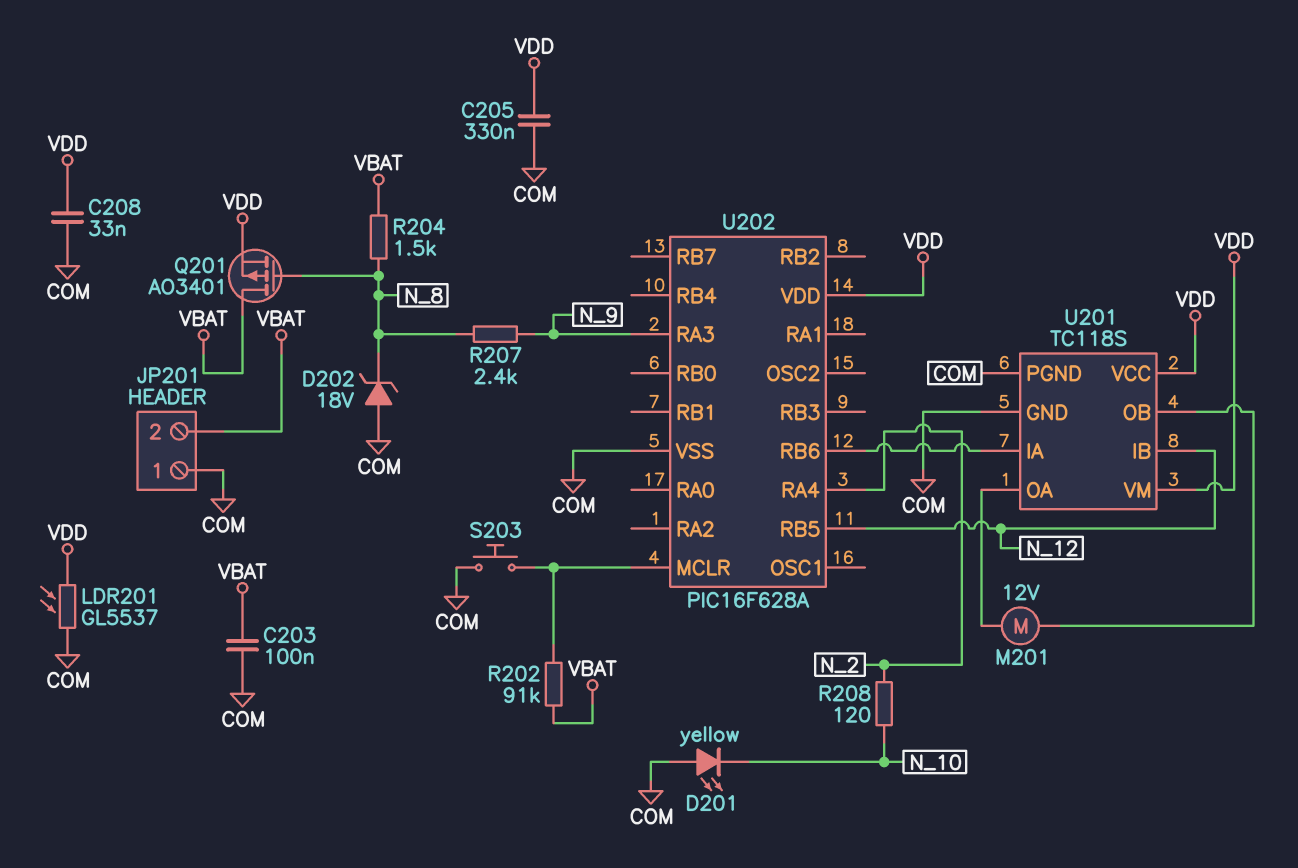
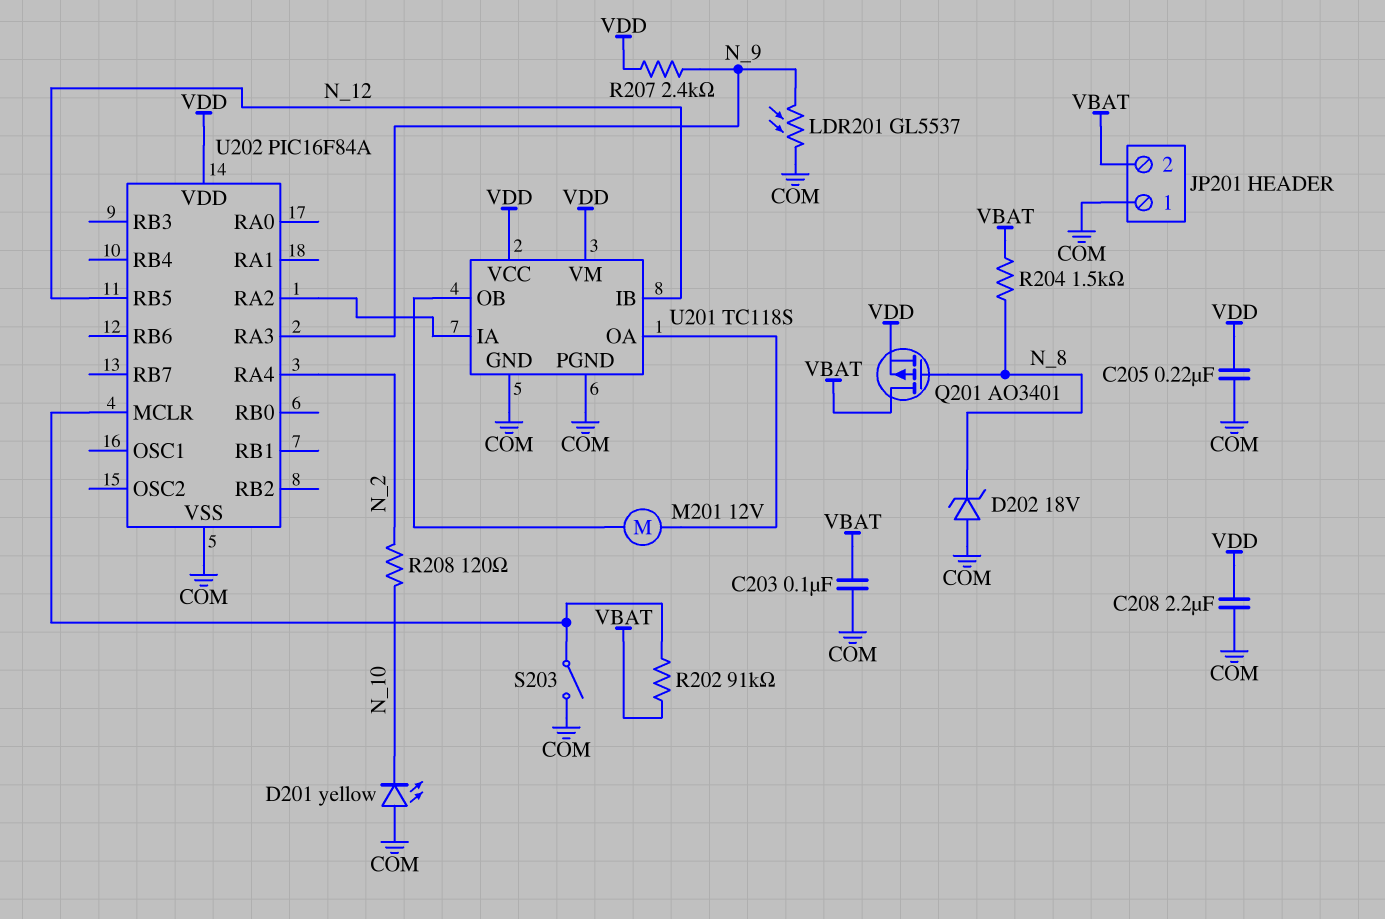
C205: 330nF (COM, VDD) -> 220nF (COM, VDD)
C208: 33nF (COM, VDD) -> 2.2uF (COM, VDD)
LDR201: GL5537 (COM, VDD) -> GL5537 (COM, N_9)
R207: 2.4k (N_8, N_9) -> 2.4k (N_9, VDD)
S203: button (COM, U202/MCLR) -> switch (COM, U202/MCLR)
U202: PIC16F628A -> PIC16F84A
U202 pin RA2: none -> U201/IA
U202 pin RB6: U201/IA -> none

